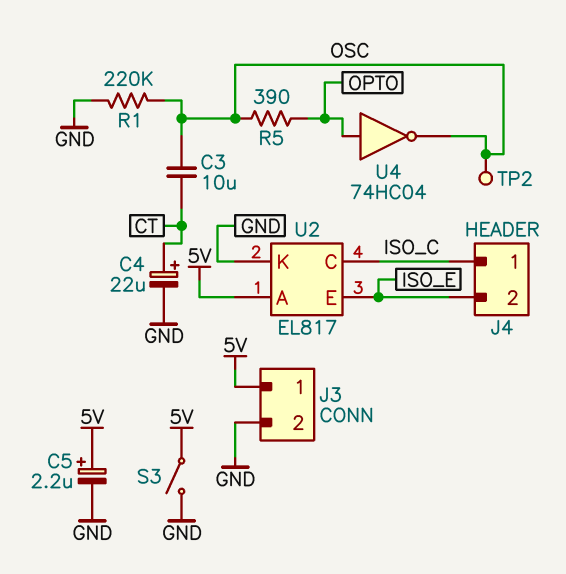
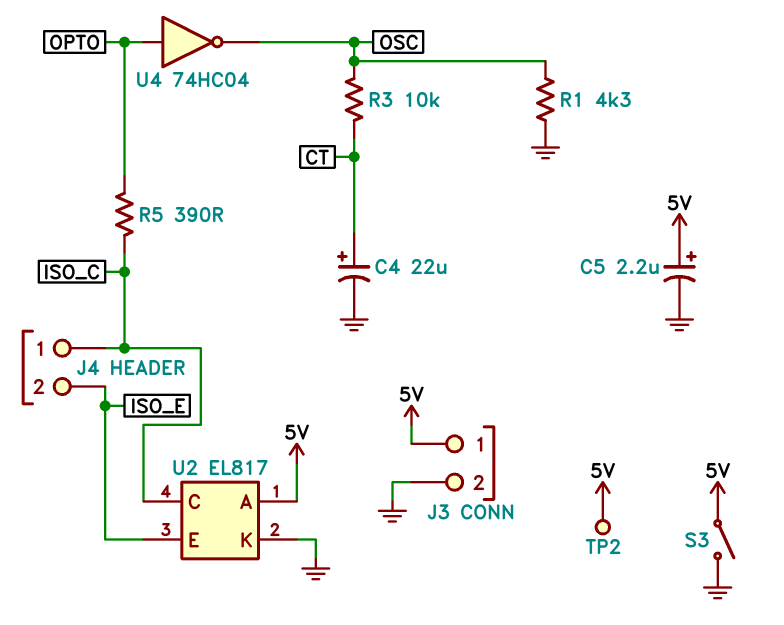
C3: 10uF (CT, OSC) -> none
R1: 220k (GND, OSC) -> 4.3k (GND, OSC)
R3: none -> 10k (CT, OSC)
R5: 390 (OPTO, OSC) -> 390 (ISO_C, OPTO)
TP2: test point (OSC) -> test point (5V)

